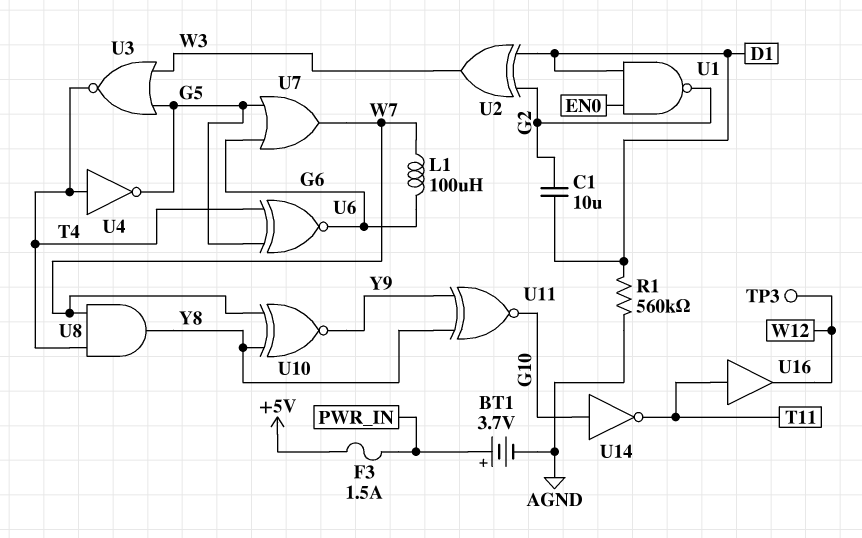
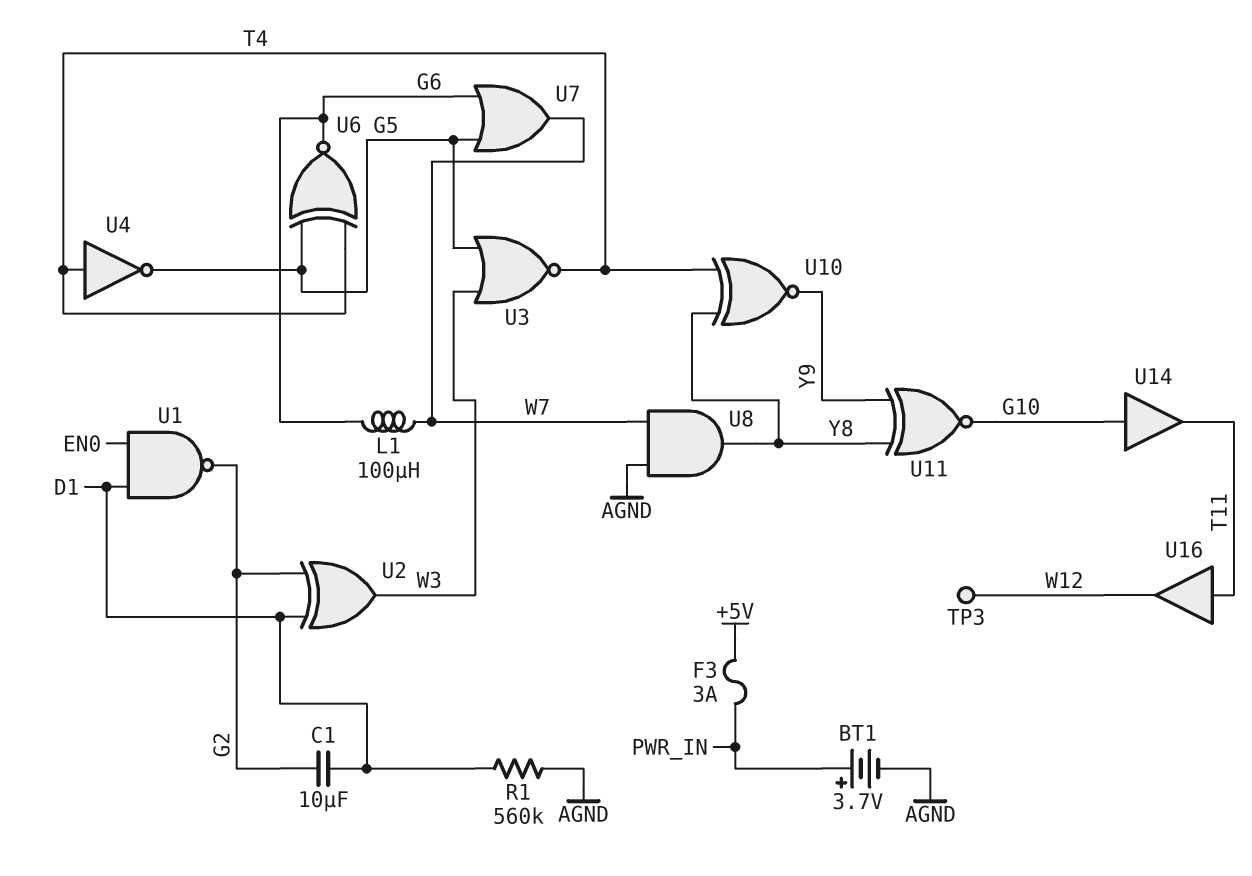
F3: 1.5A (+5V, PWR_IN) -> 3A (+5V, PWR_IN)
U8: AND (in T4, in W7, out Y8) -> AND (in AGND, in W7, out Y8)
U10: XNOR (in W7, in Y8, out Y9) -> XNOR (in T4, in Y8, out Y9)
U14: NOT (in G10, out T11) -> buffer (in G10, out T11)

